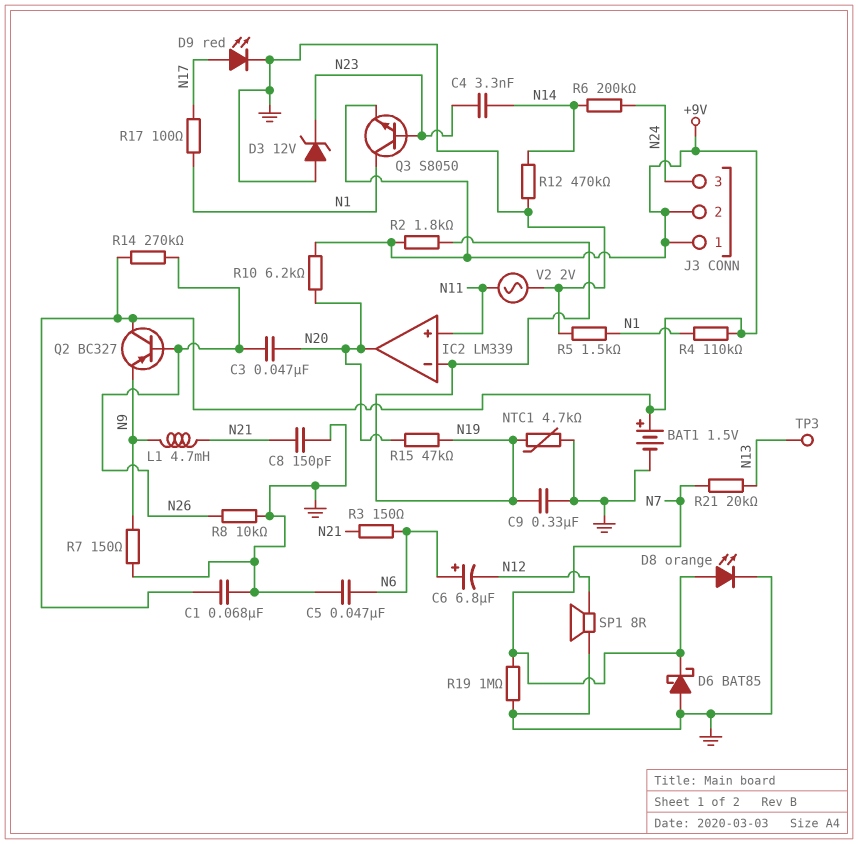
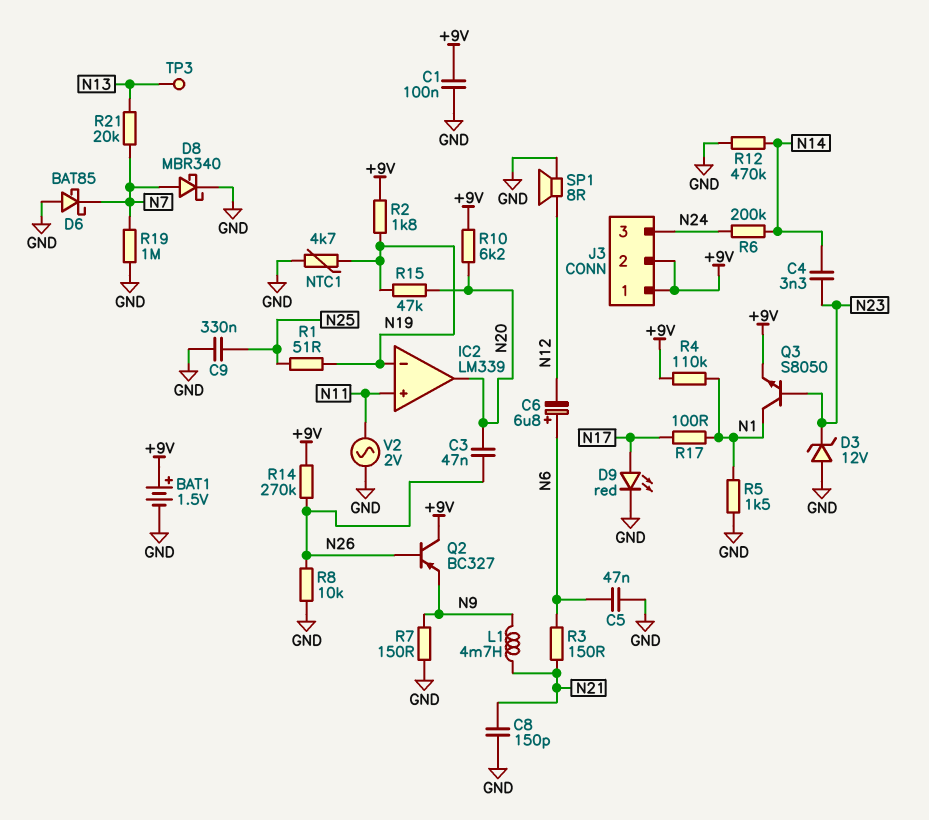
C1: 68nF (+9V, GND) -> 100nF (+9V, GND)
C9: 330nF (GND, N19) -> 330nF (GND, N25)
D8: LED orange (A N7, K GND) -> schottky MBR340 (A N7, K GND)
R1: none -> 51 (N19, N25)

